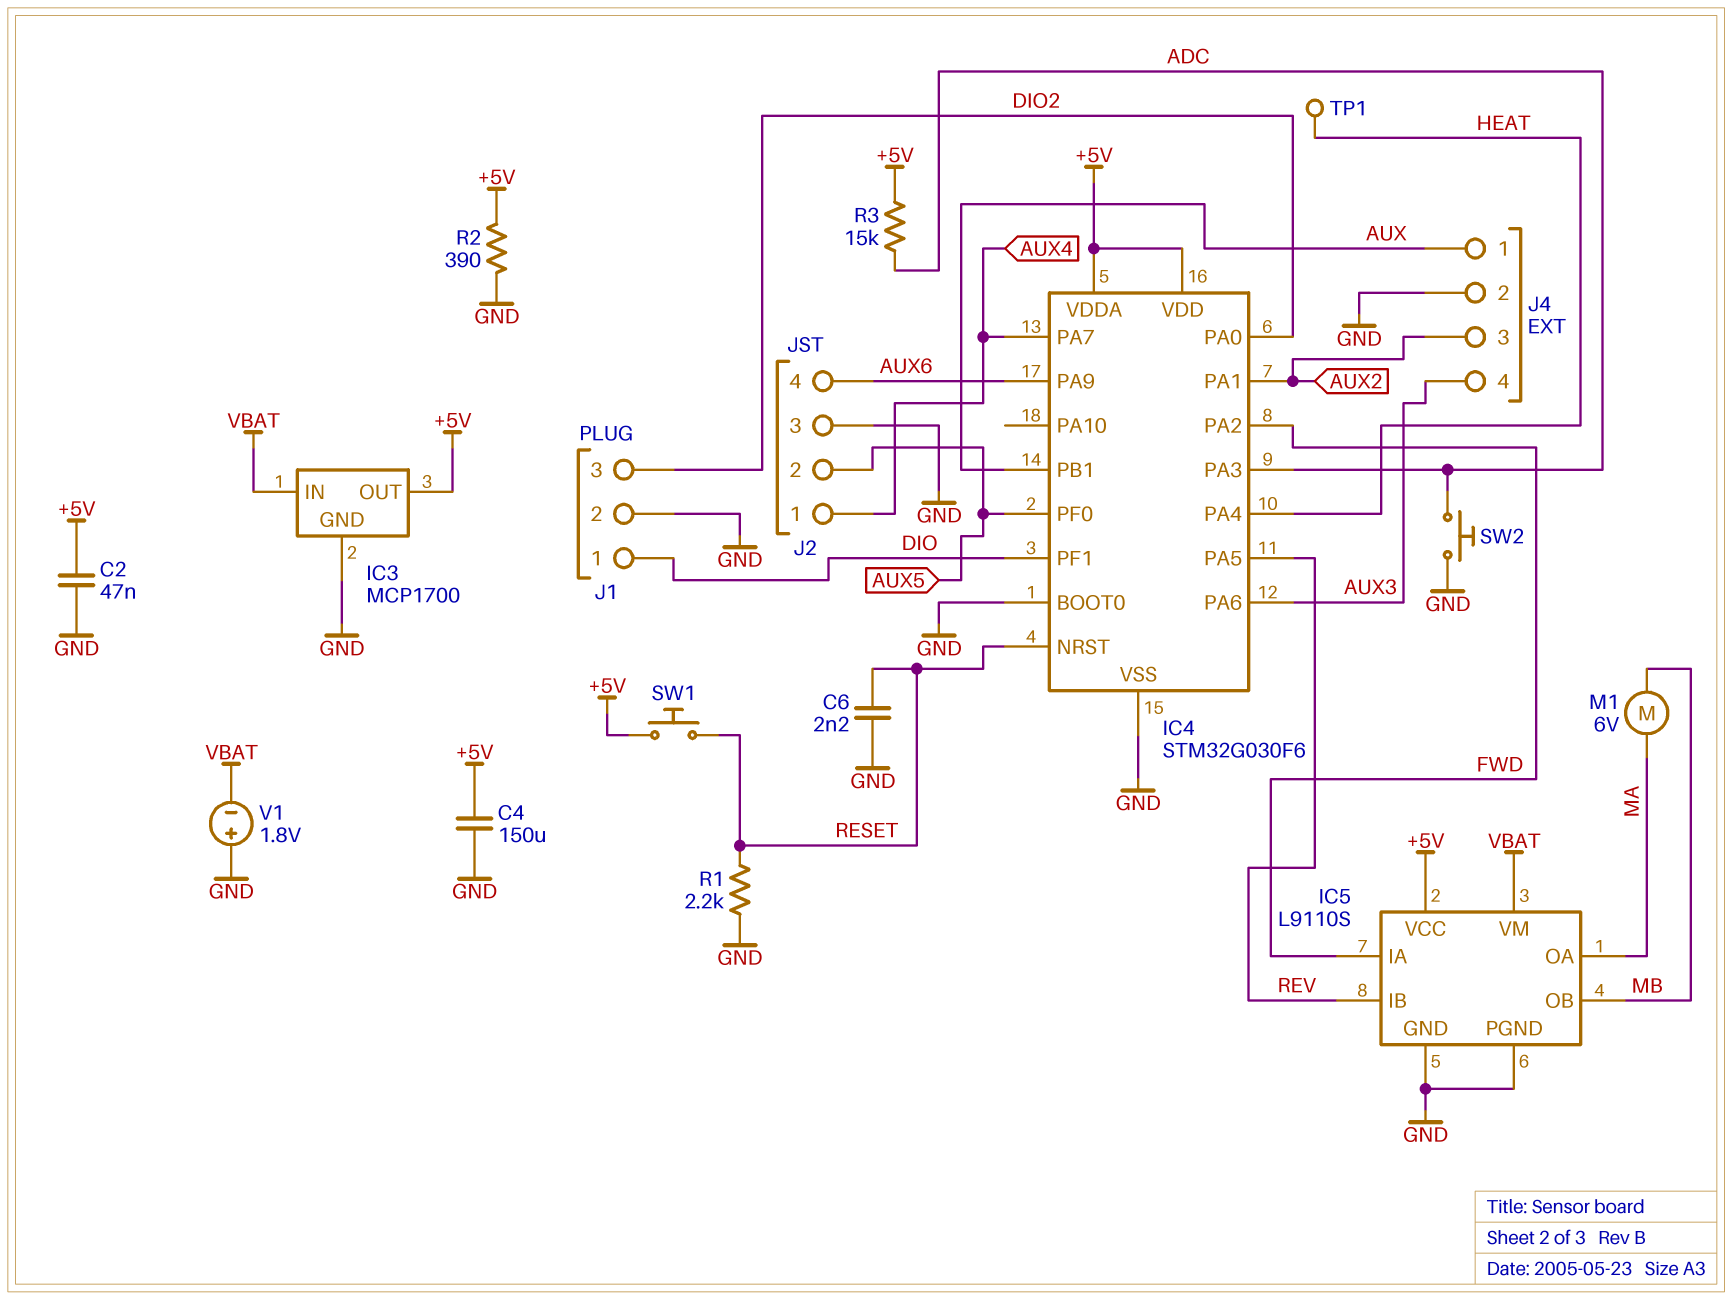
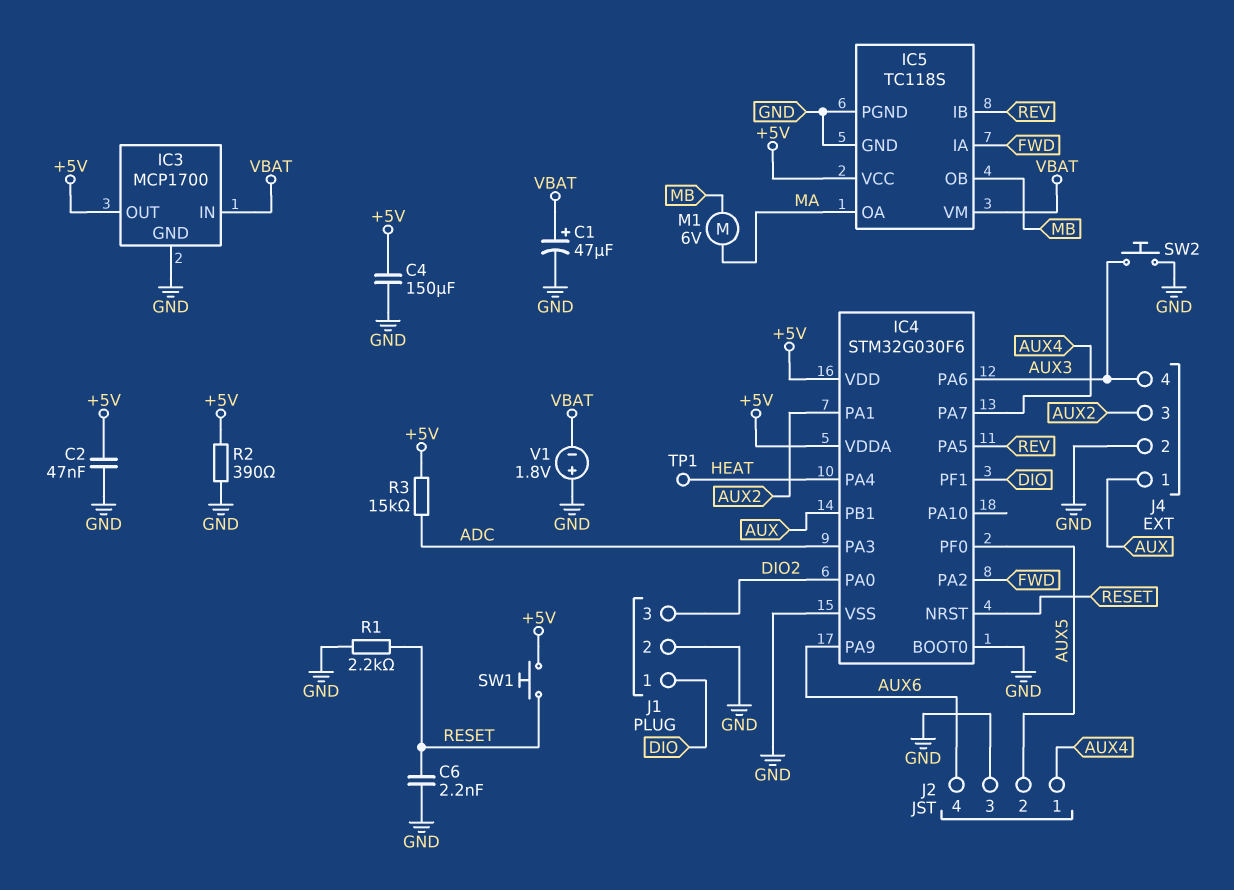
C1: none -> 47uF (plus VBAT, minus GND)
IC5: L9110S -> TC118S
SW2: button (ADC, GND) -> button (AUX3, GND)

